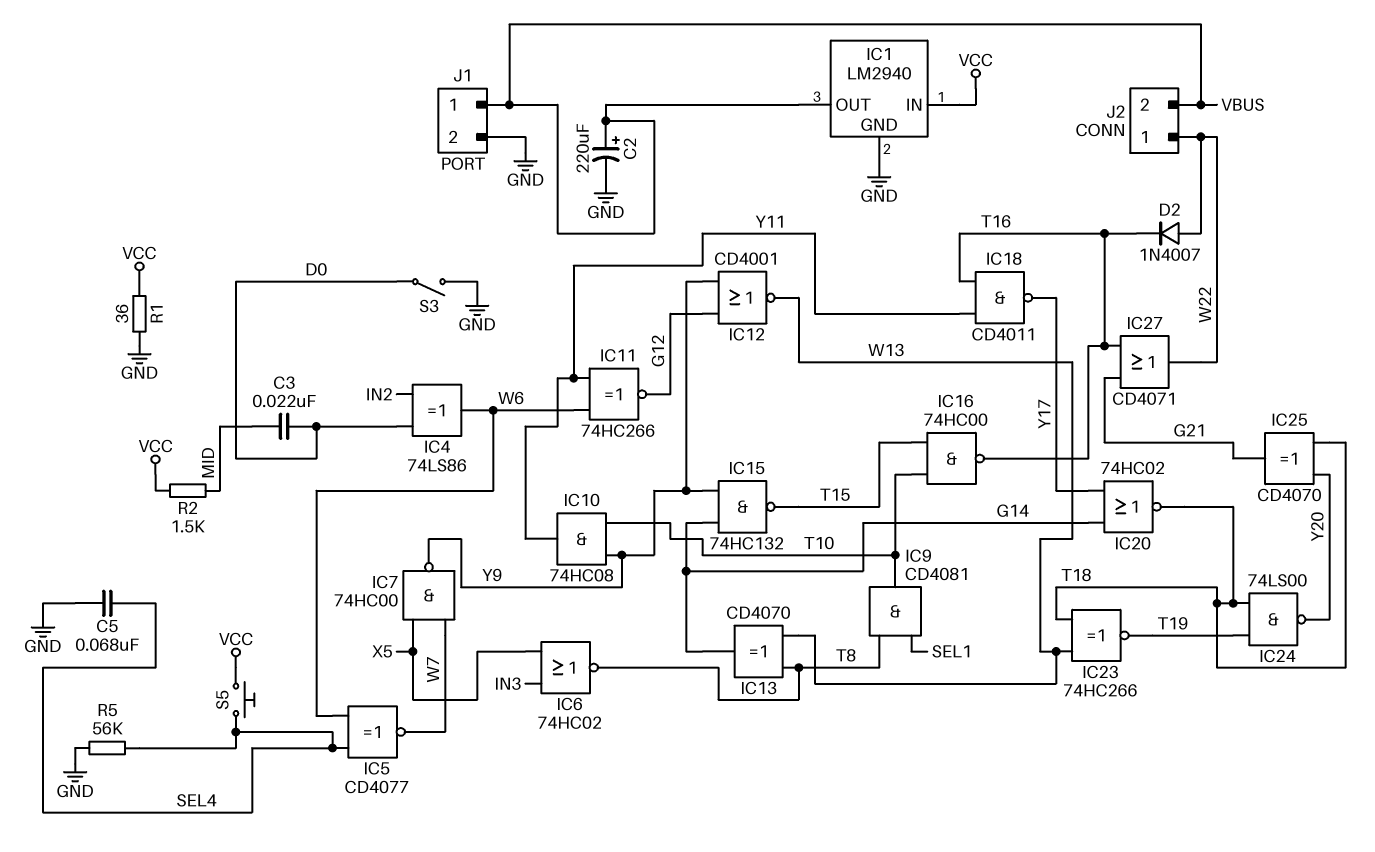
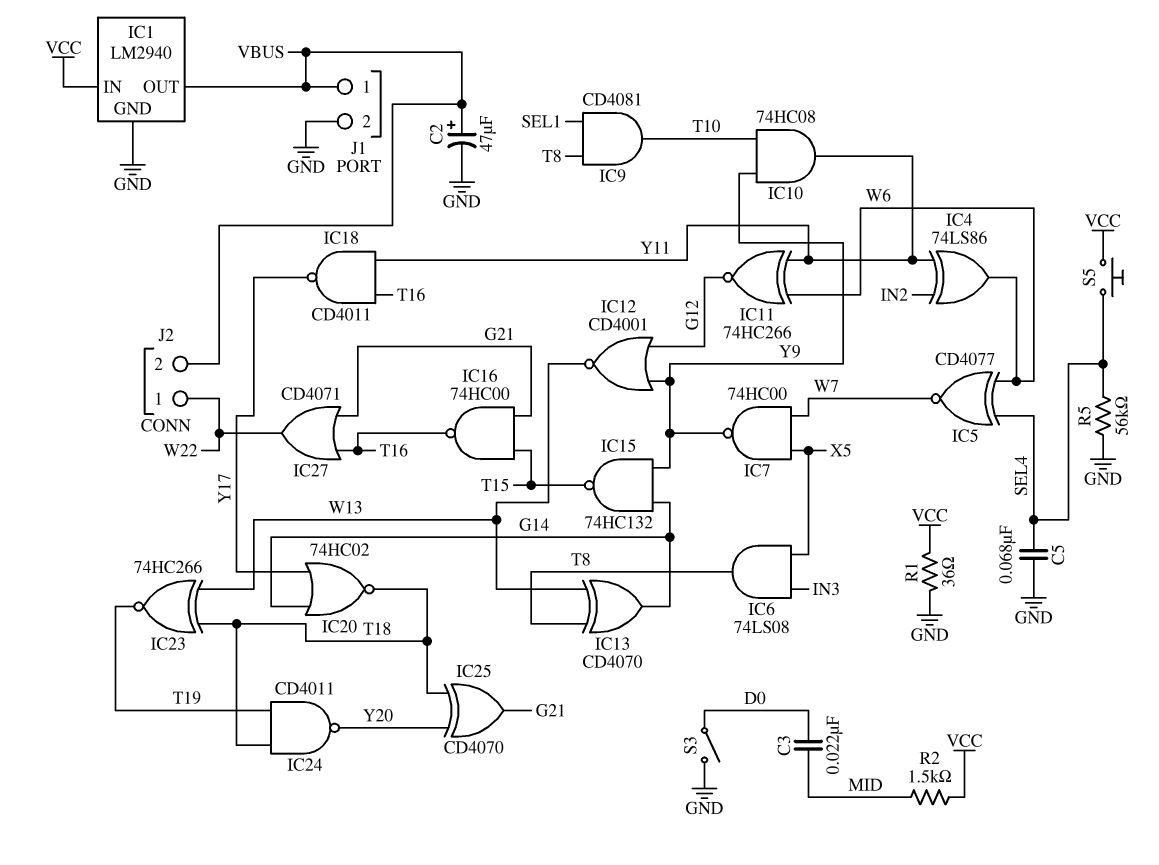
C2: 220uF (plus VBUS, minus GND) -> 47uF (plus VBUS, minus GND)
D2: diode 1N4007 (A W22, K T16) -> none
IC4: XOR 74LS86 (in D0, in IN2, out W6) -> XOR 74LS86 (in IN2, in Y11, out W6)
IC6: NOR 74HC02 (in IN3, in X5, out T8) -> AND 74LS08 (in IN3, in X5, out T8)
IC16: NAND 74HC00 (in T10, in T15, out T16) -> NAND 74HC00 (in G21, in T15, out T16)
IC24: NAND 74LS00 (in T18, in T19, out Y20) -> NAND CD4011 (in T18, in T19, out Y20)

